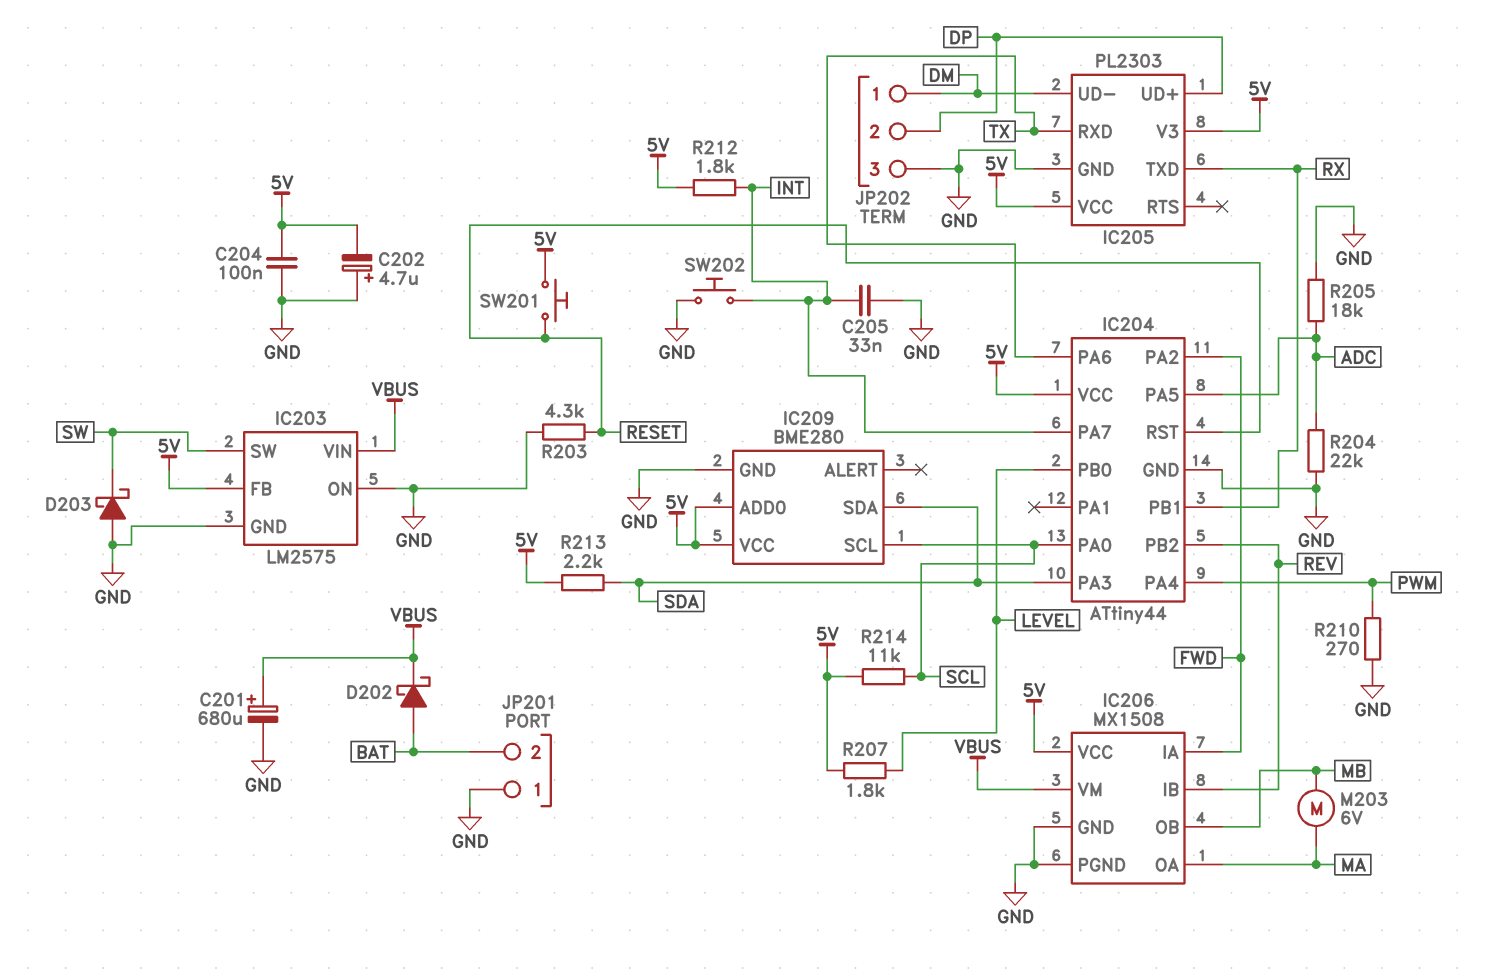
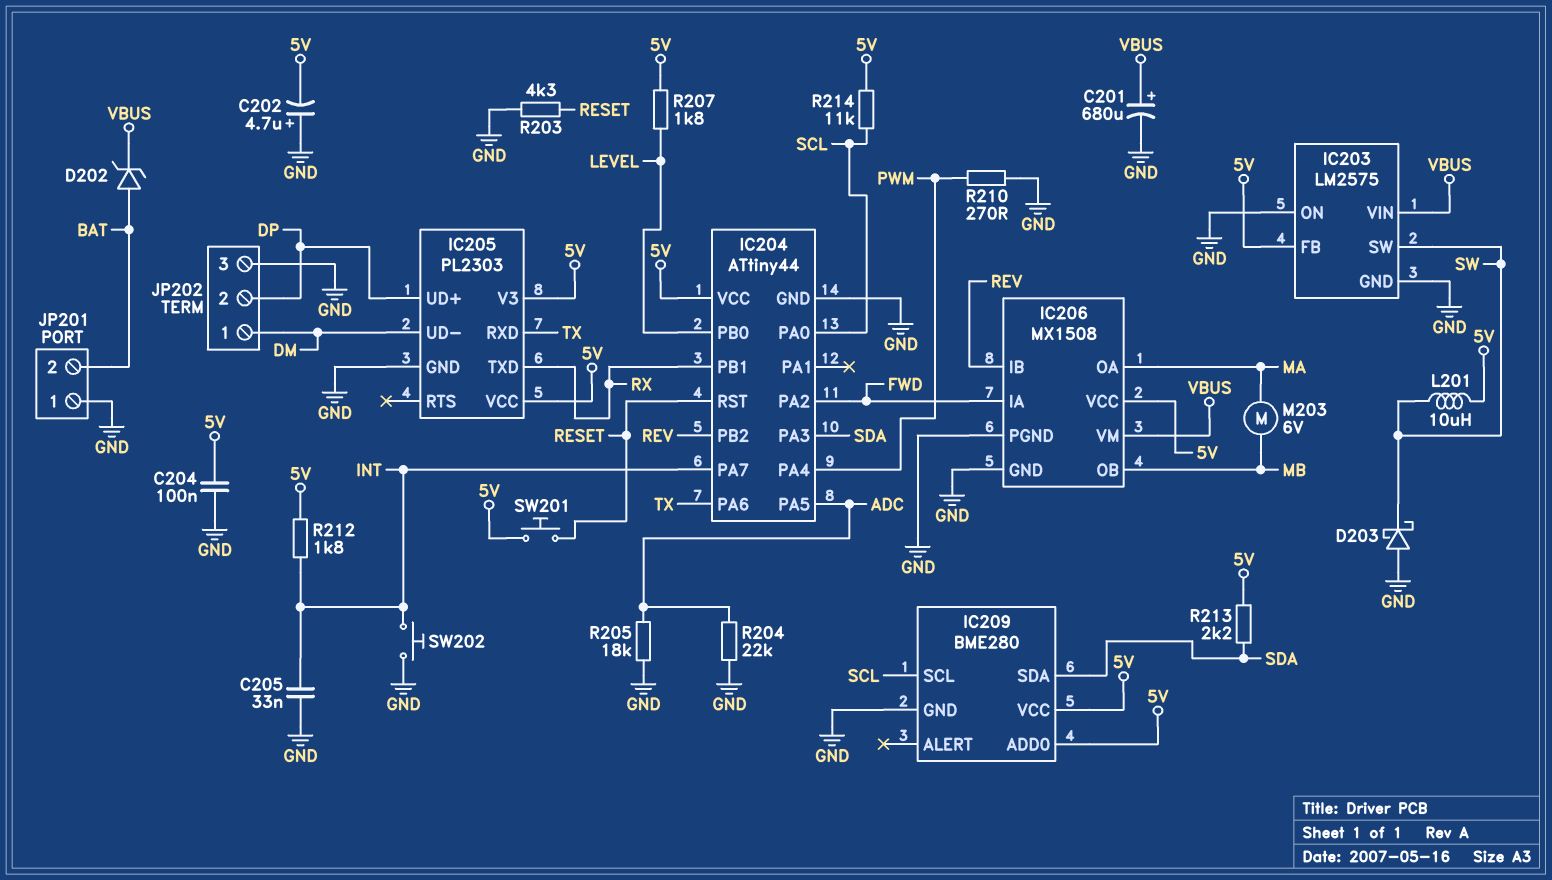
D202: schottky (A BAT, K VBUS) -> zener (A BAT, K VBUS)
L201: none -> 10uH (5V, SW)

